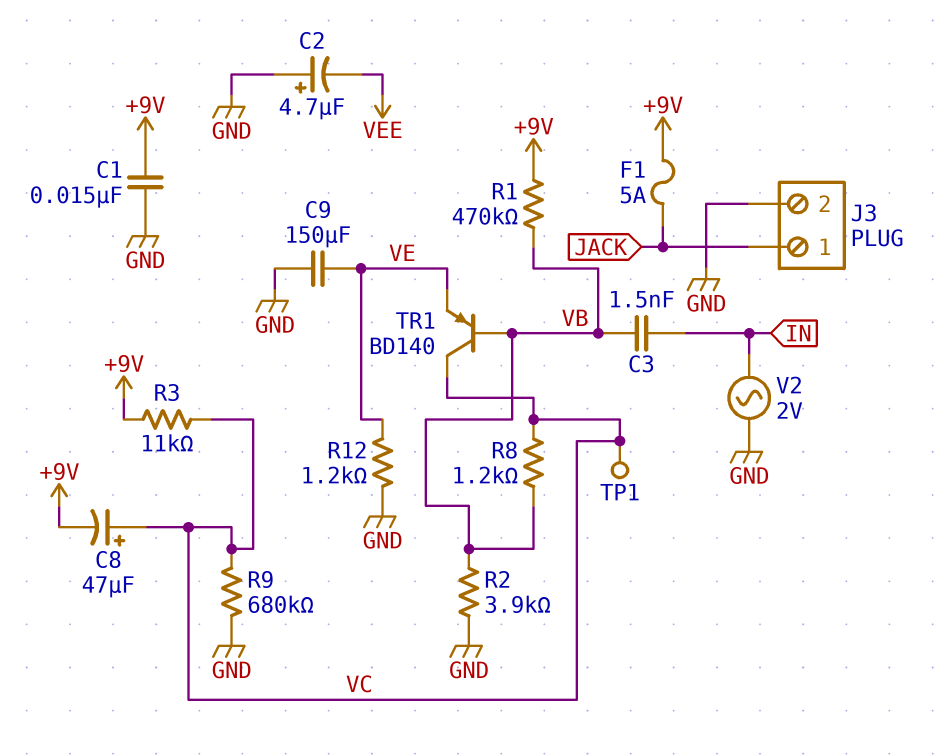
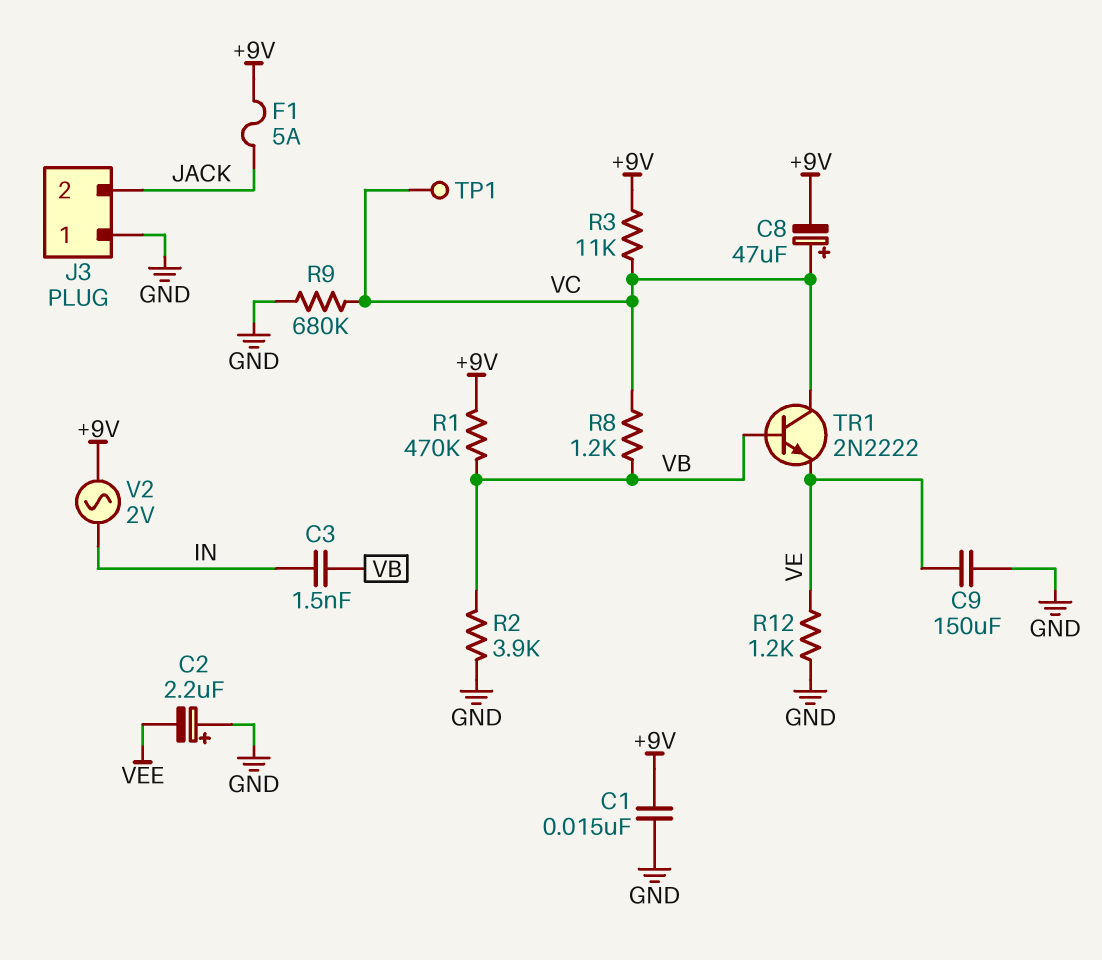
C2: 4.7uF (plus GND, minus VEE) -> 2.2uF (plus GND, minus VEE)
J3 pin 1: JACK -> GND
J3 pin 2: GND -> JACK
TR1: PNP BD140 (B VB, C VC, E VE) -> NPN 2N2222 (B VB, C VC, E VE)
V2: AC 2V (GND, IN) -> AC 2V (+9V, IN)

